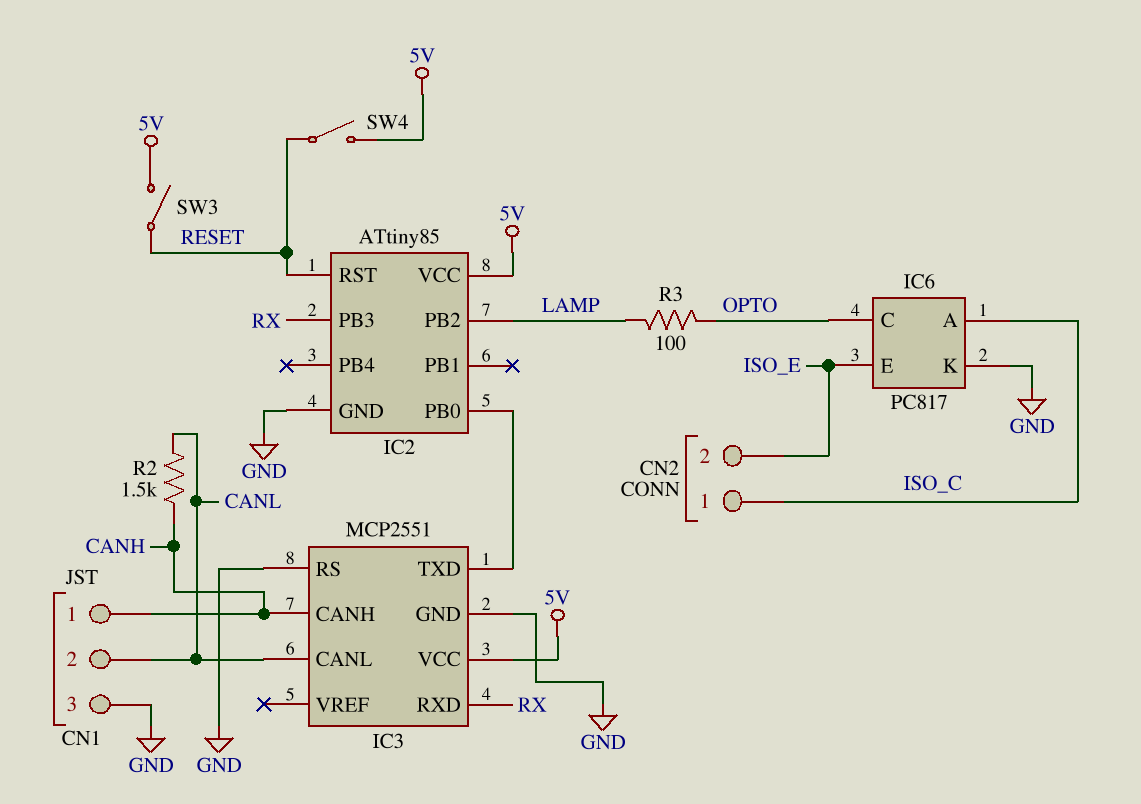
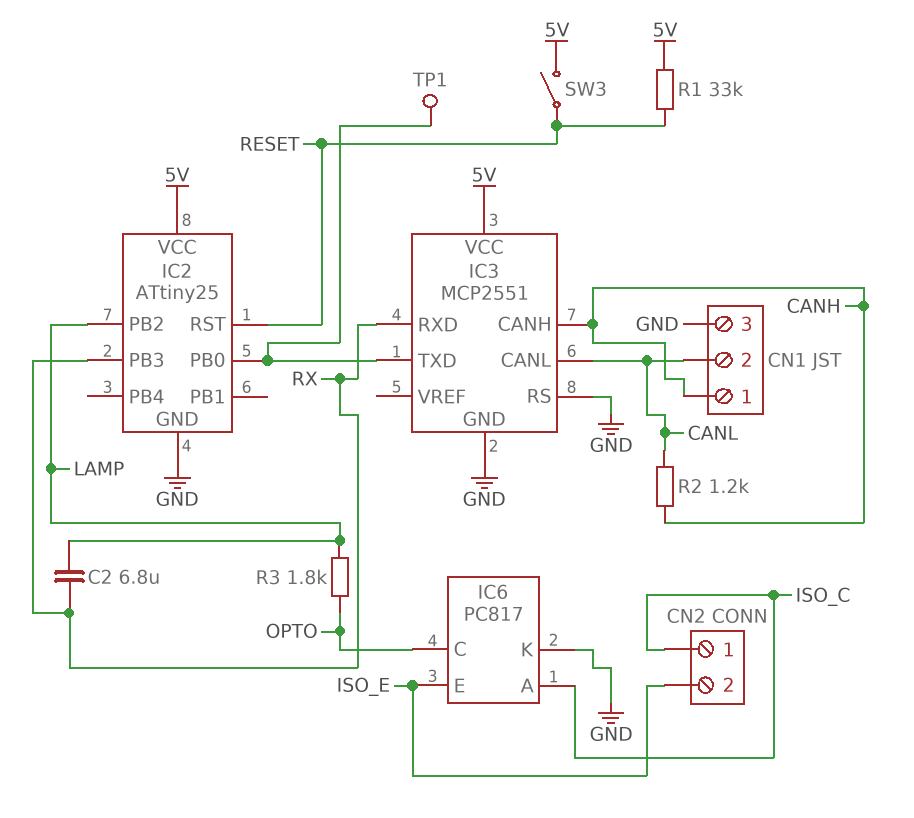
C2: none -> 6.8uF (LAMP, RX)
IC2: ATtiny85 -> ATtiny25
R1: none -> 33k (5V, RESET)
R2: 1.5k (CANH, CANL) -> 1.2k (CANH, CANL)
R3: 100 (LAMP, OPTO) -> 1.8k (LAMP, OPTO)
SW4: switch (5V, RESET) -> none
TP1: none -> test point (IC2/PB0)

